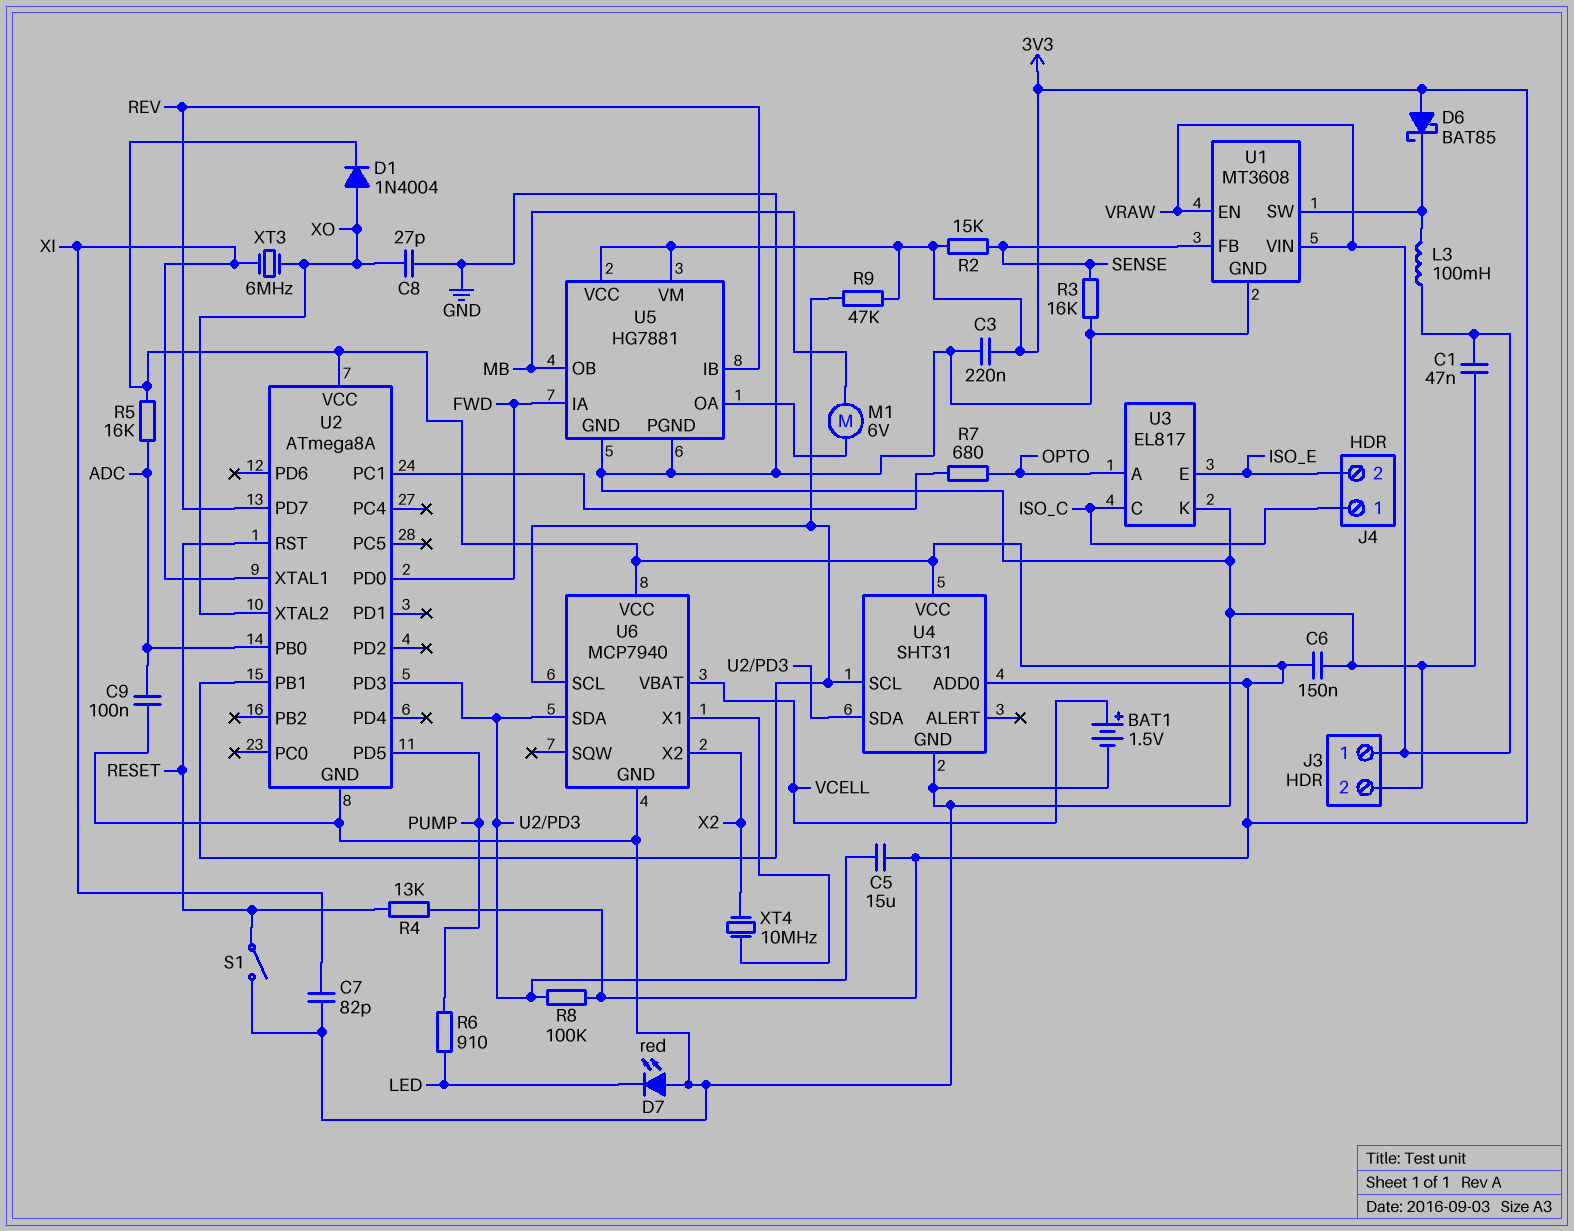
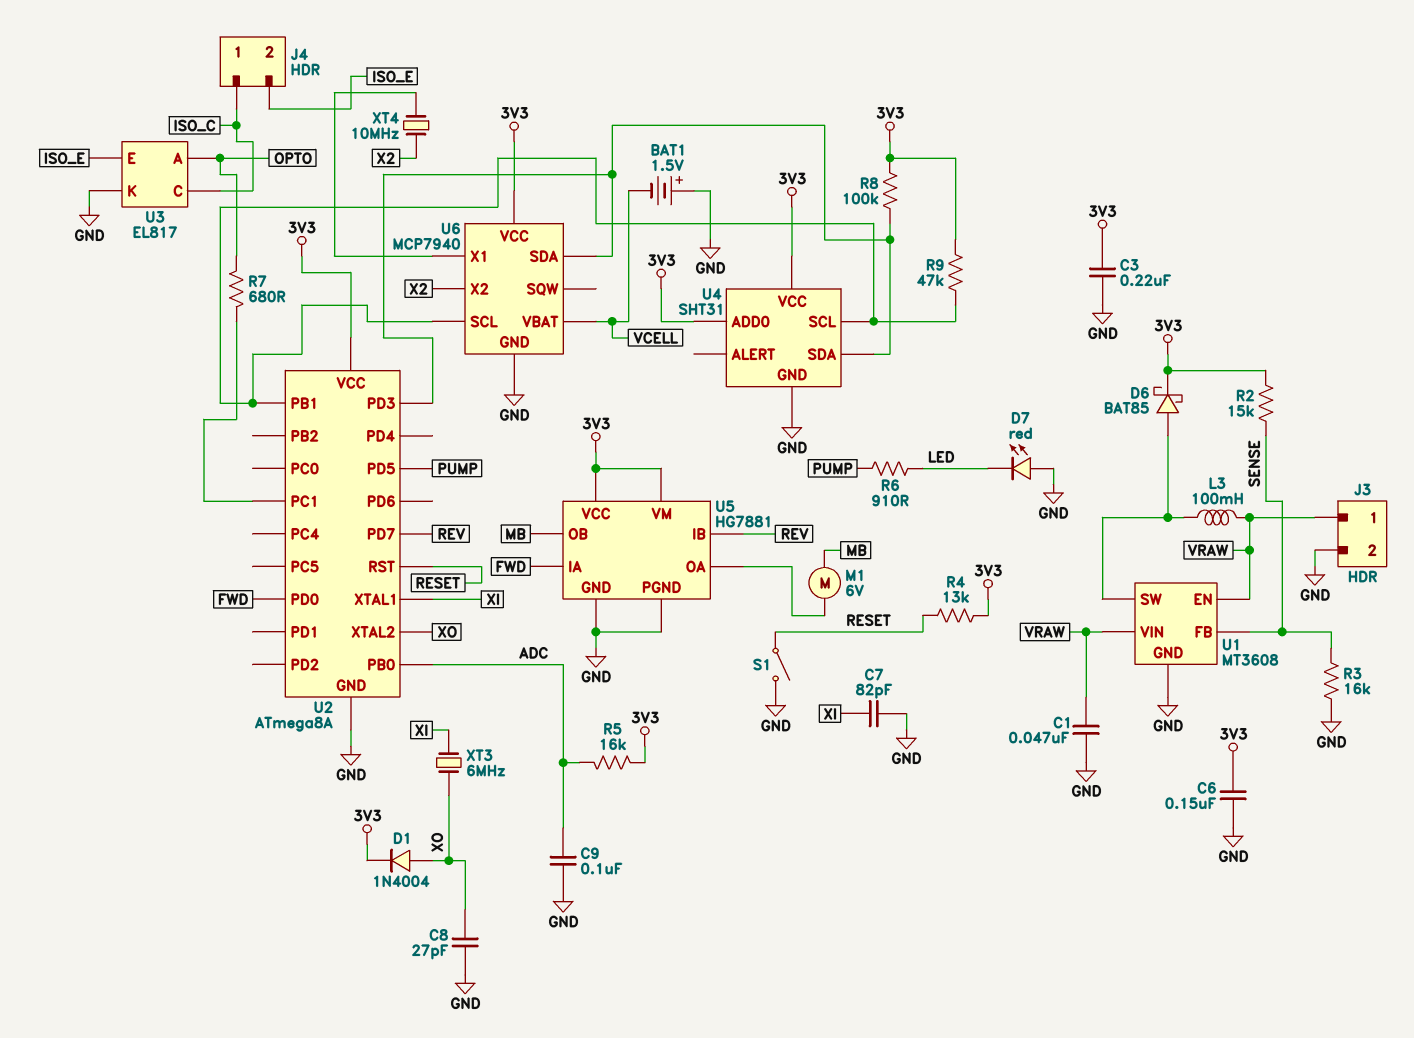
BAT1: 1.5V (plus VCELL, minus GND) -> 1.5V (plus GND, minus VCELL)
C5: 15uF (3V3, U2/PD3) -> none
D6: schottky BAT85 (A 3V3, K U1/SW) -> schottky BAT85 (A U1/SW, K 3V3)

